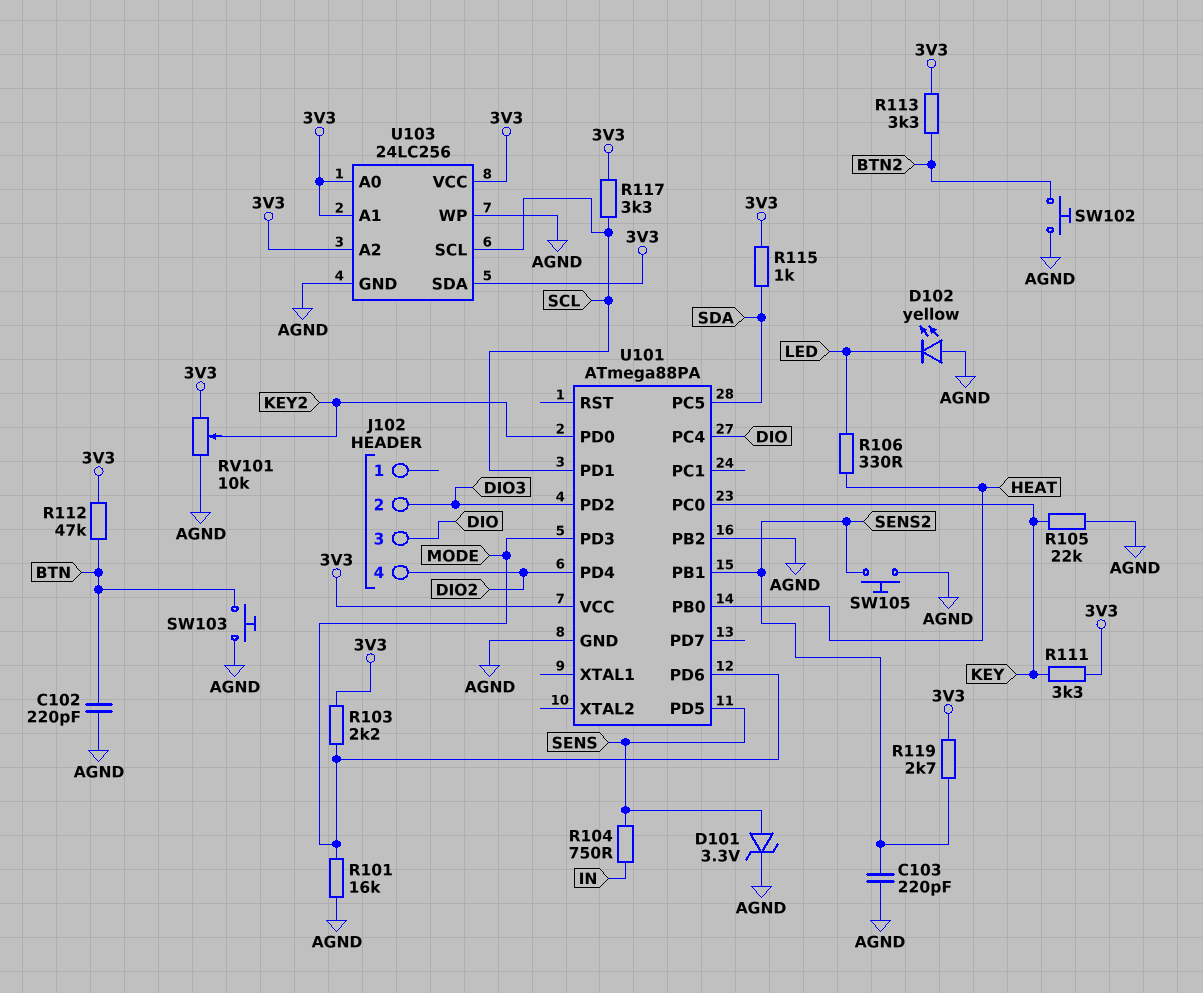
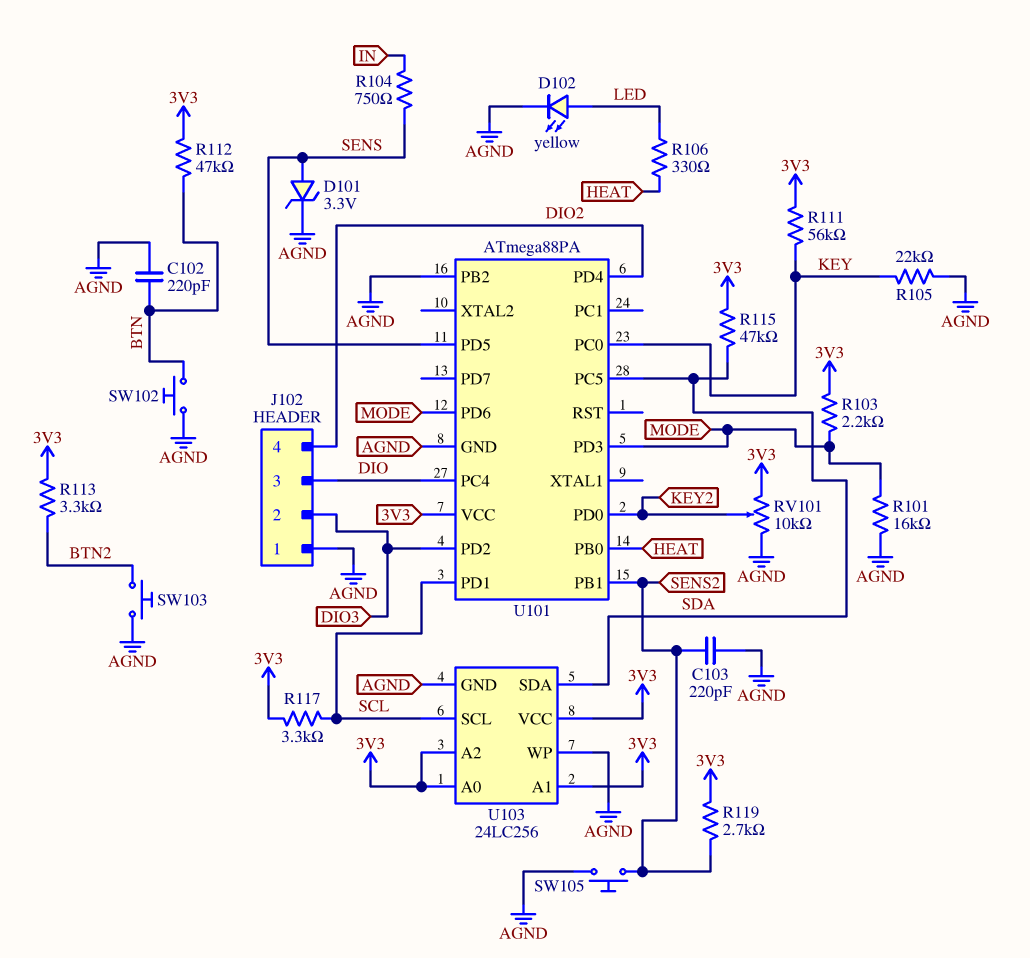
D102: LED yellow (A AGND, K LED) -> LED yellow (A LED, K AGND)
J102 pin 1: none -> AGND
R111: 3.3k (3V3, KEY) -> 56k (3V3, KEY)
R115: 1k (3V3, SDA) -> 47k (3V3, SDA)
SW102: button (AGND, BTN2) -> button (AGND, BTN)
SW103: button (AGND, BTN) -> button (AGND, BTN2)
U103 pin SDA: 3V3 -> SDA

